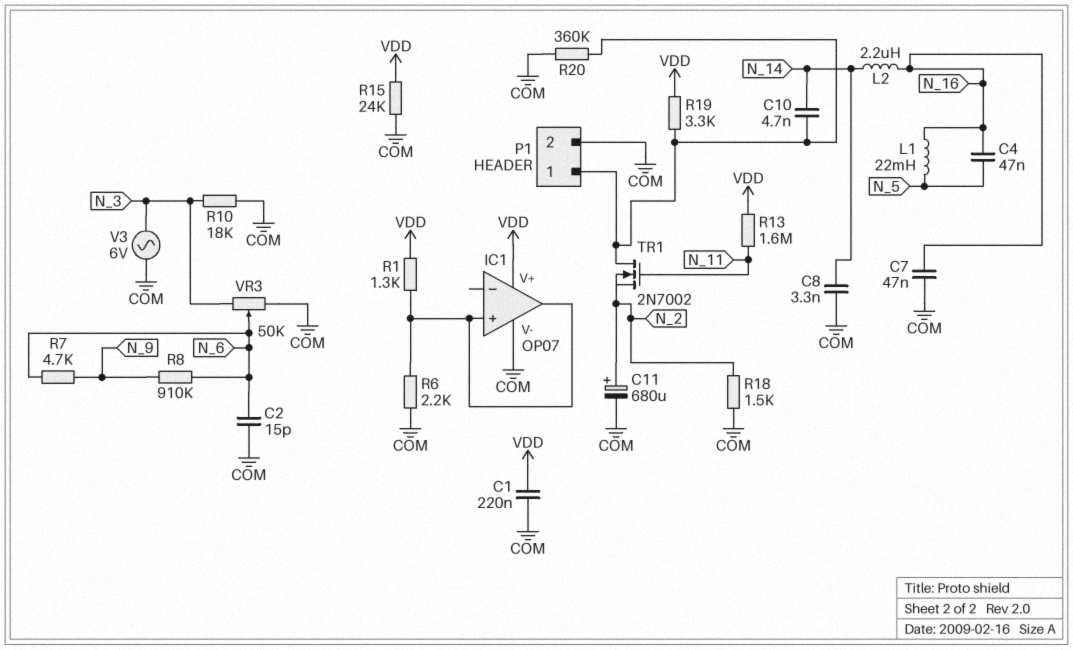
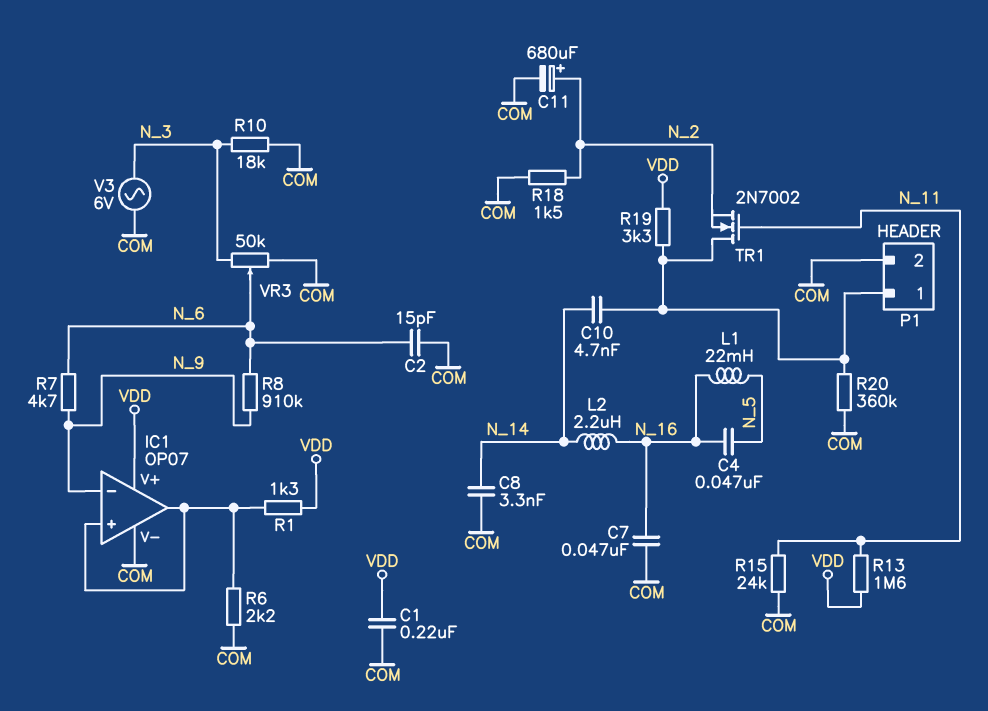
IC1 pin in-: none -> N_9
R15: 24k (COM, VDD) -> 24k (COM, N_11)

